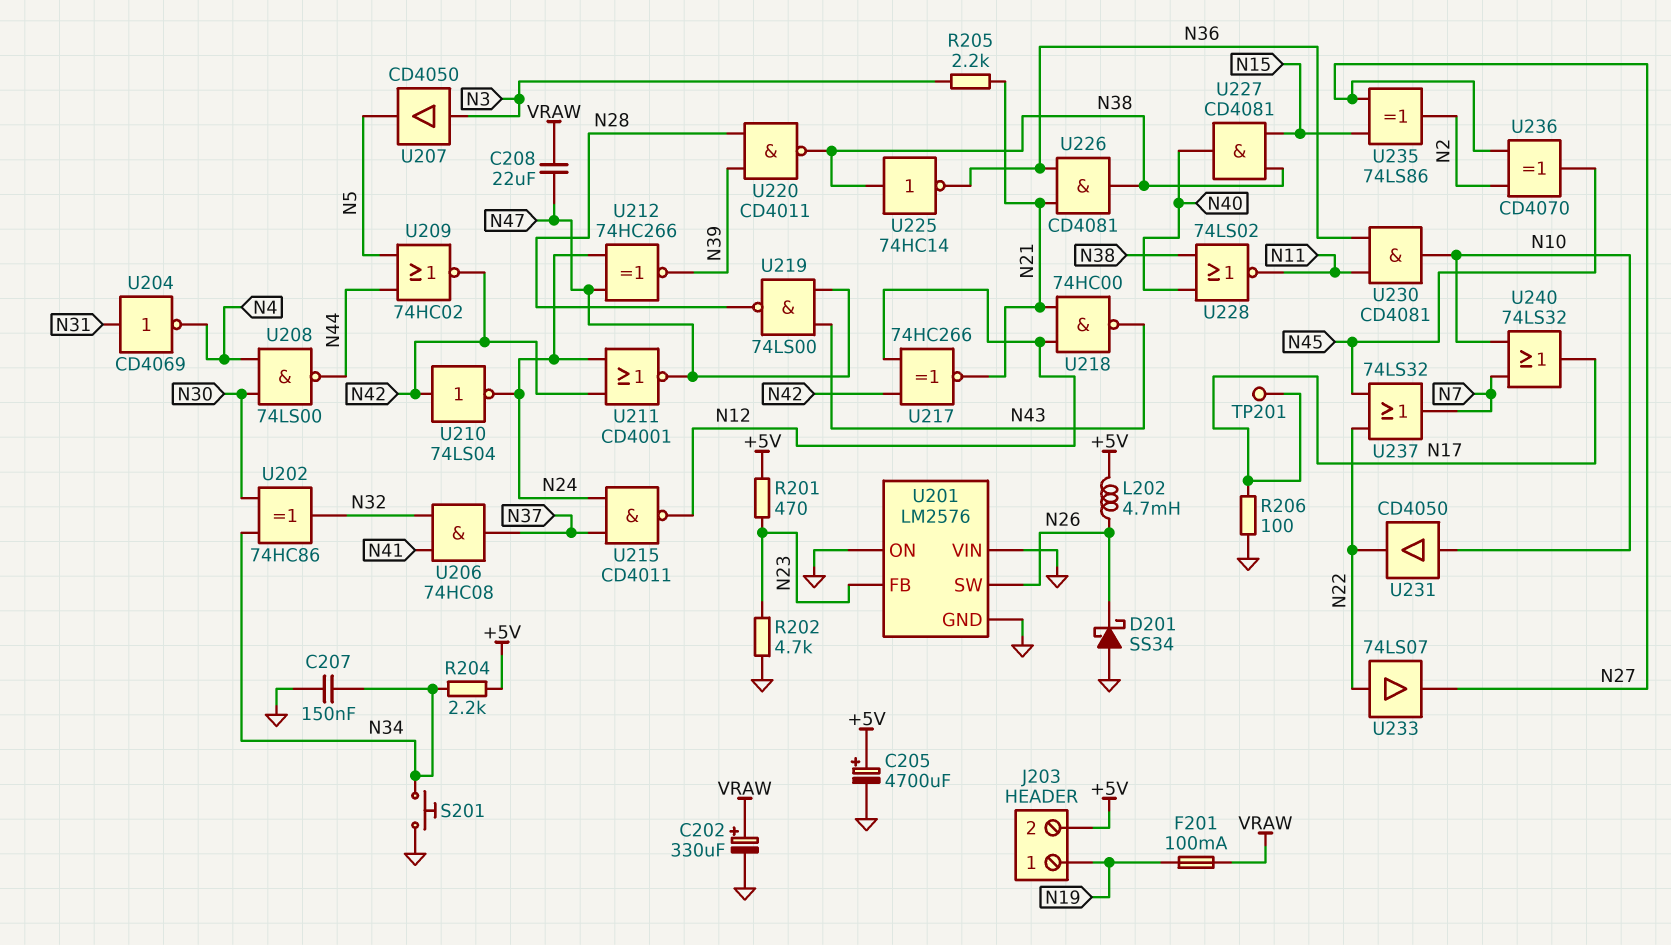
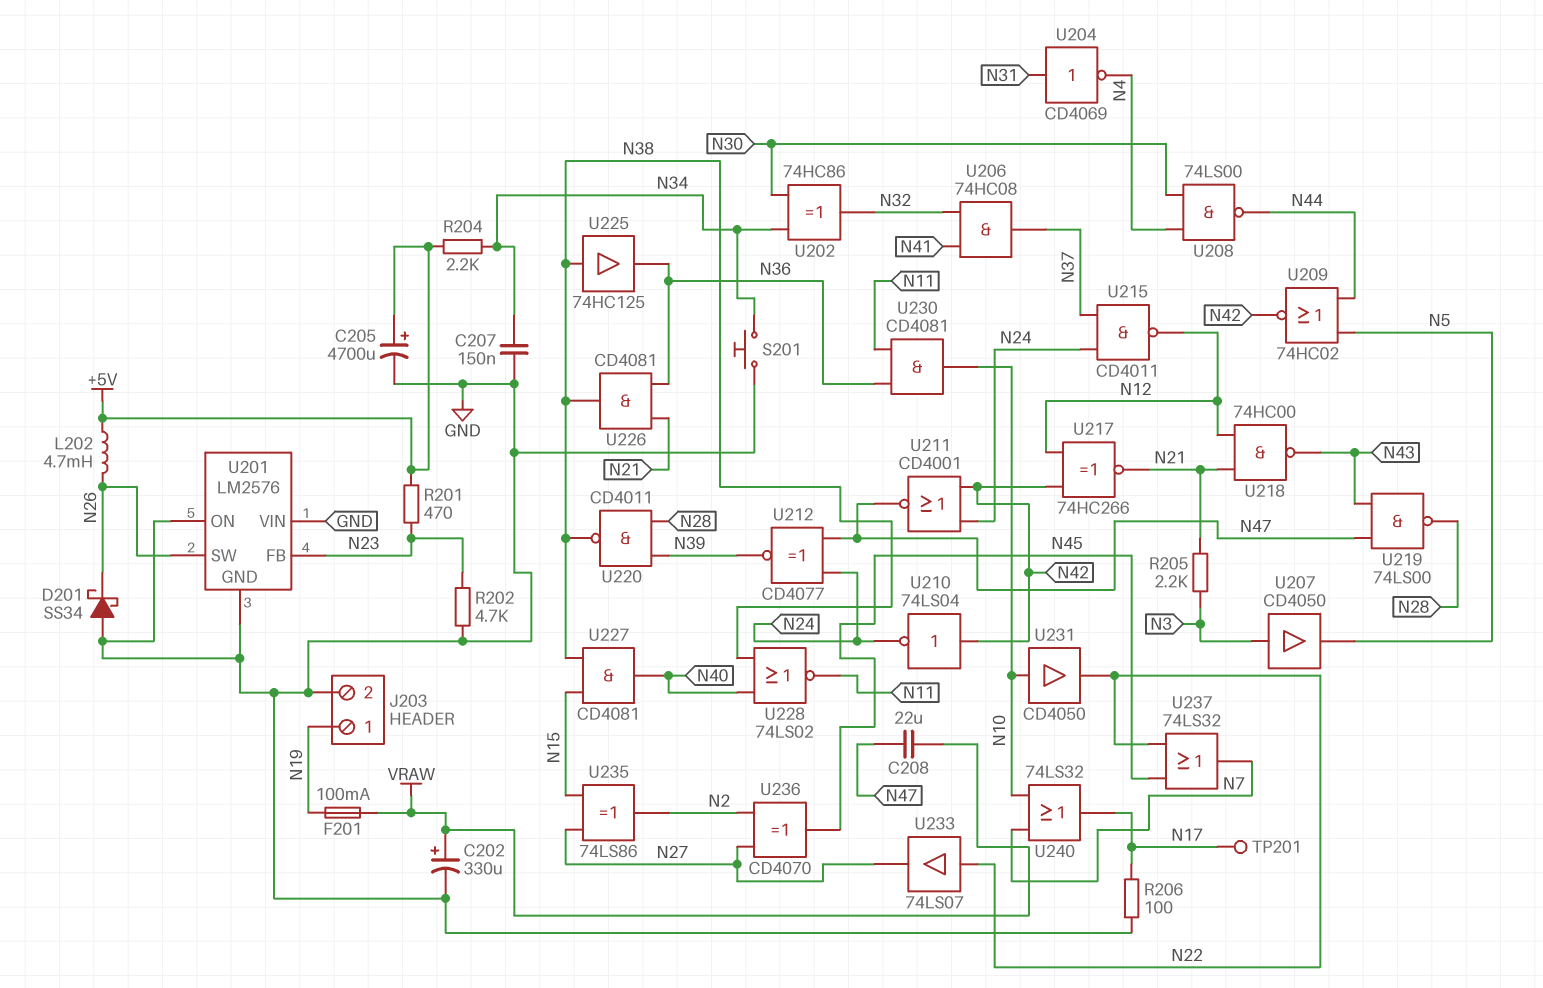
J203 pin 2: +5V -> GND
U212: XNOR 74HC266 (in N24, in N47, out N39) -> XNOR CD4077 (in N24, in N47, out N39)
U225: NOT 74HC14 (in N38, out N36) -> buffer 74HC125 (in N38, out N36)

